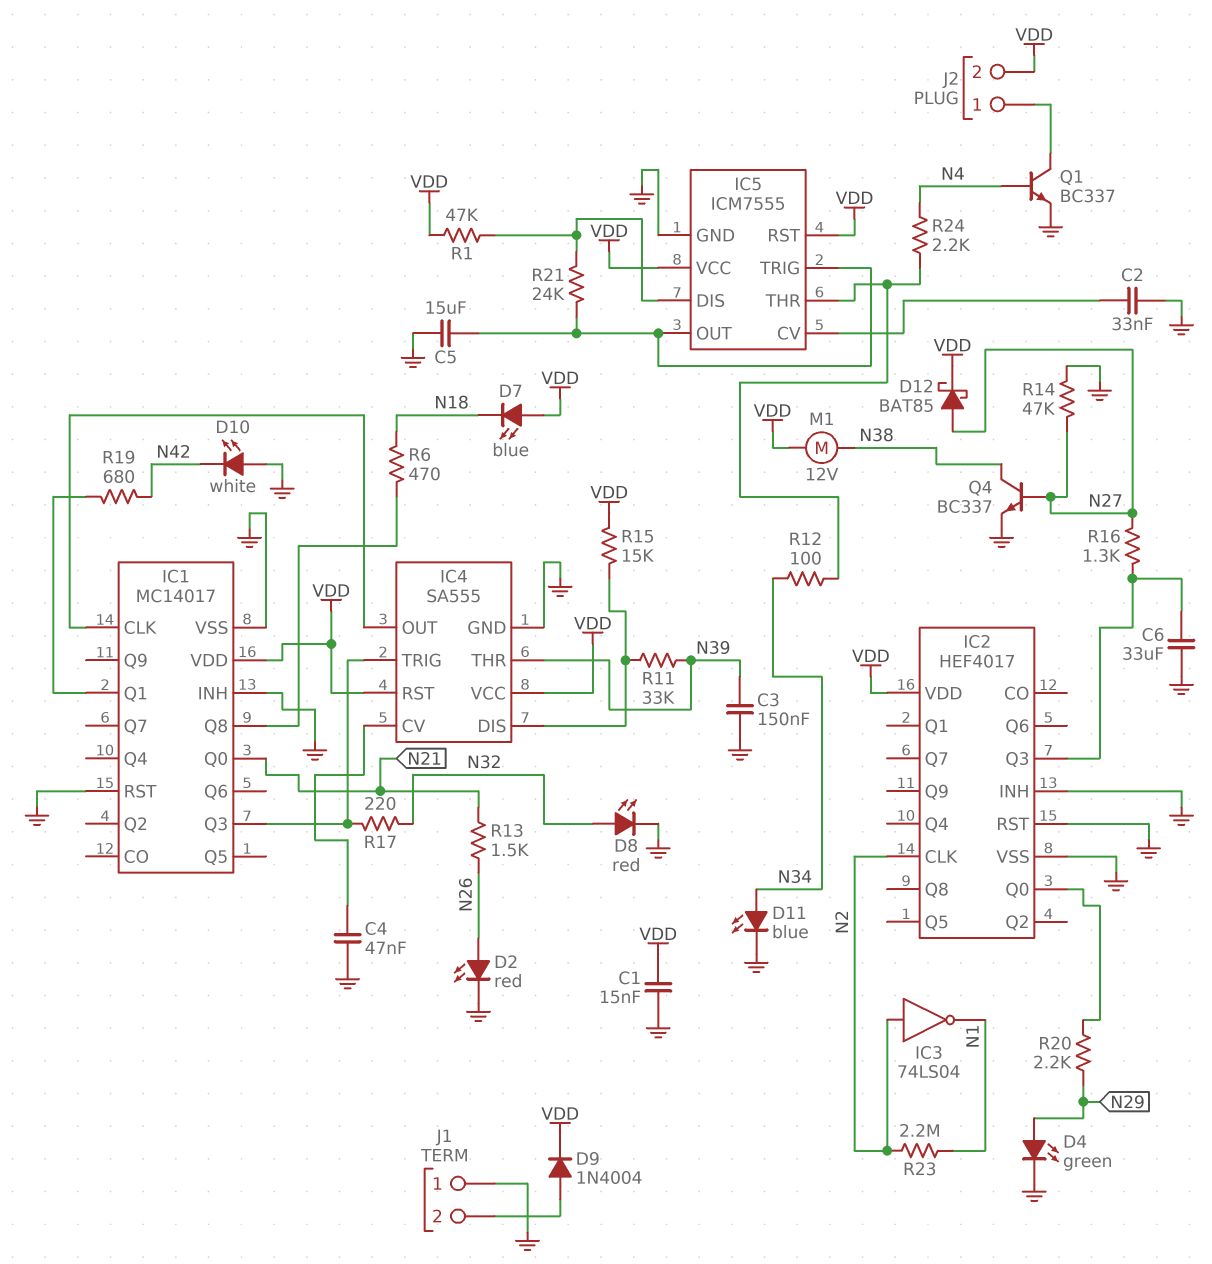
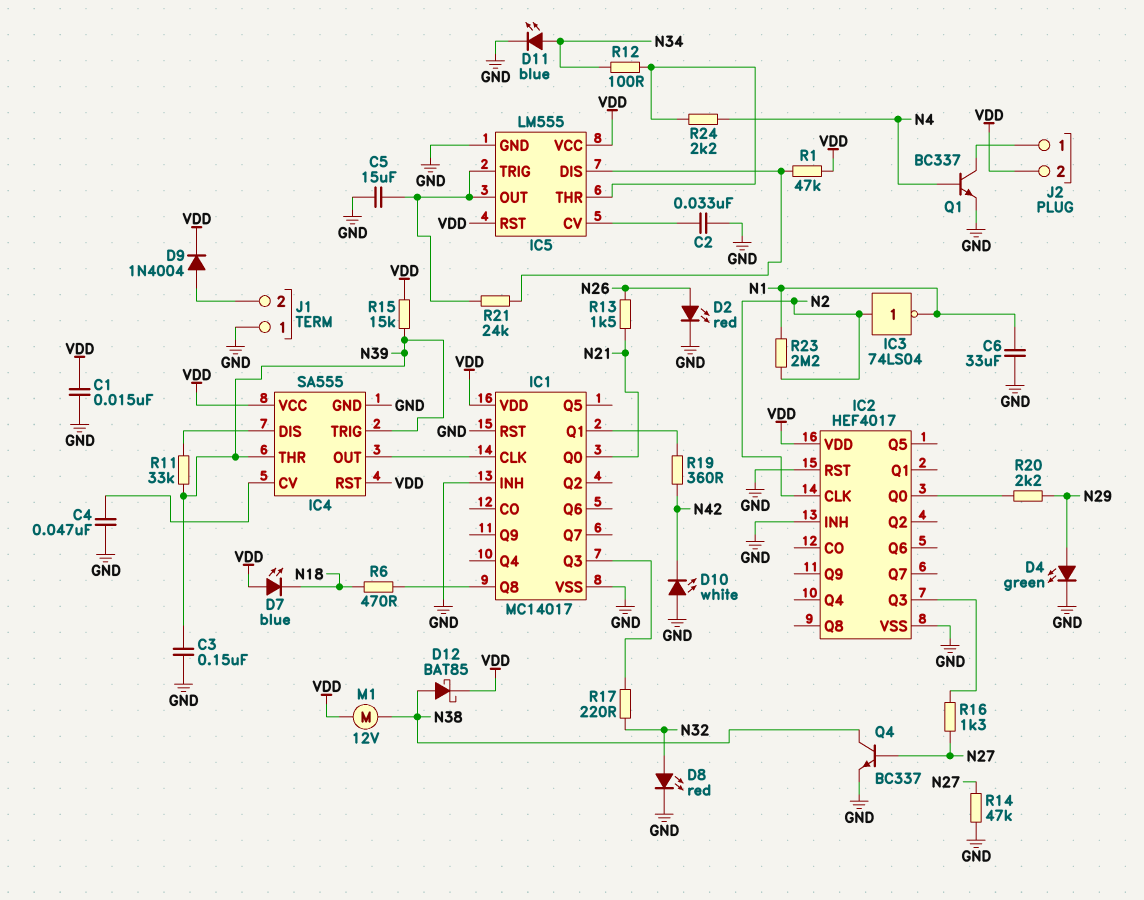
C6: 33uF (GND, IC2/Q3) -> 33uF (GND, N1)
D12: schottky BAT85 (A N27, K VDD) -> schottky BAT85 (A N38, K VDD)
IC4 pin TRIG: IC1/Q3 -> N39
IC5: ICM7555 -> LM555
R15: 15k (IC4/DIS, VDD) -> 15k (N39, VDD)
R19: 680 (IC1/Q1, N42) -> 360 (IC1/Q1, N42)

